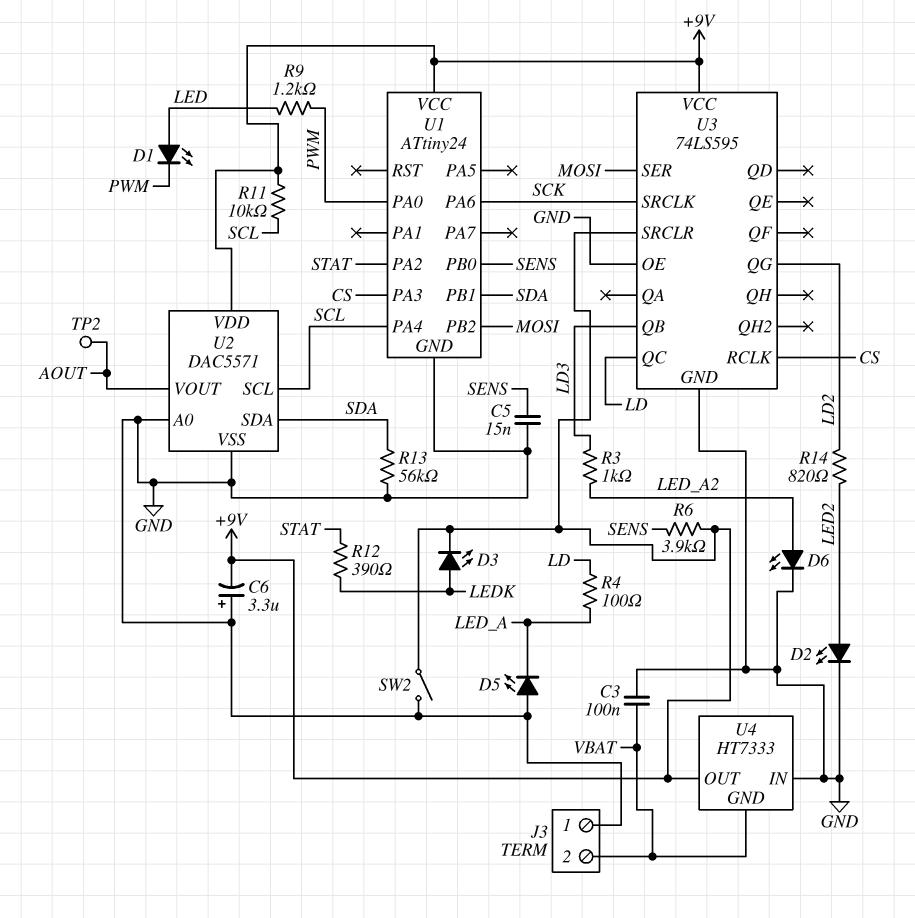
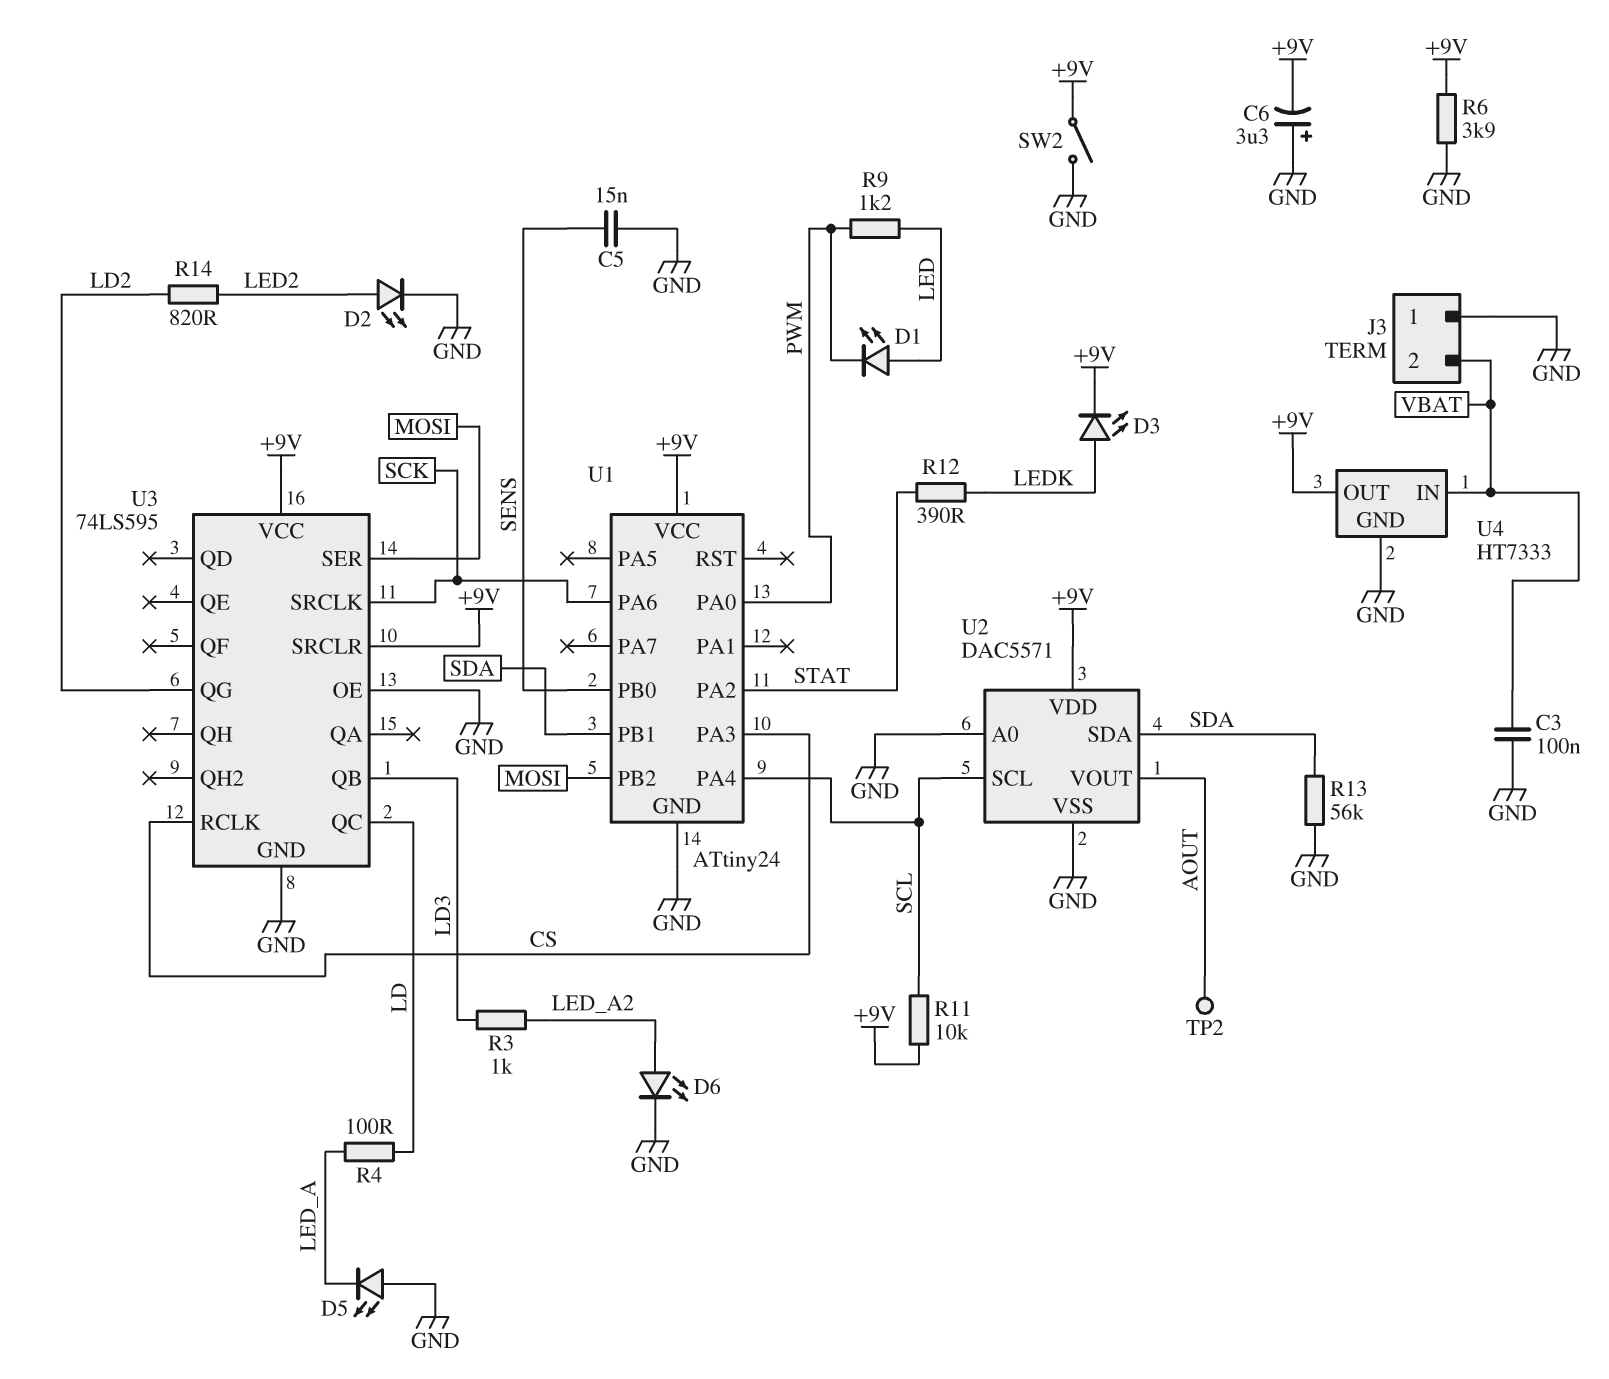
R6: 3.9k (+9V, SENS) -> 3.9k (+9V, GND)
U4 pin GND: VBAT -> GND
U4 pin IN: GND -> VBAT

